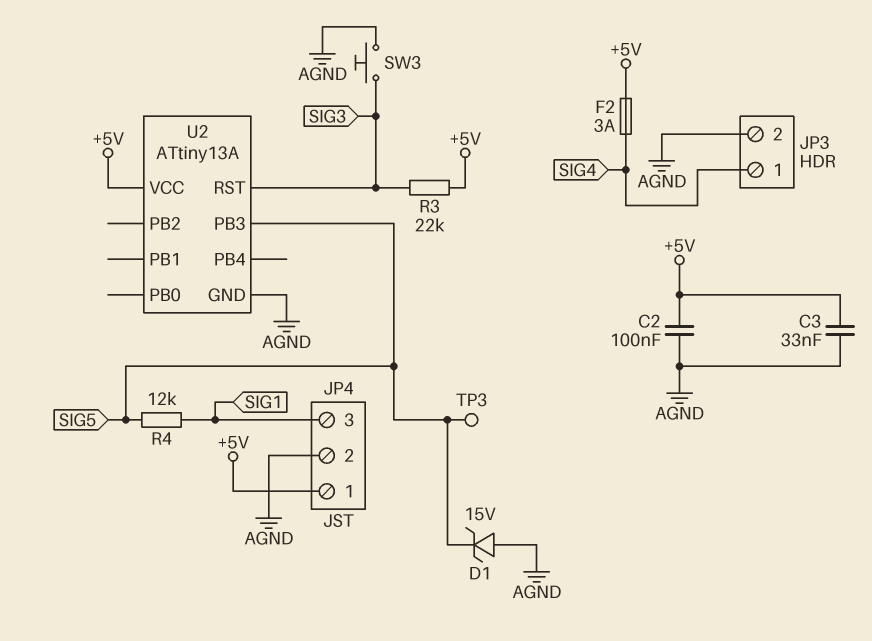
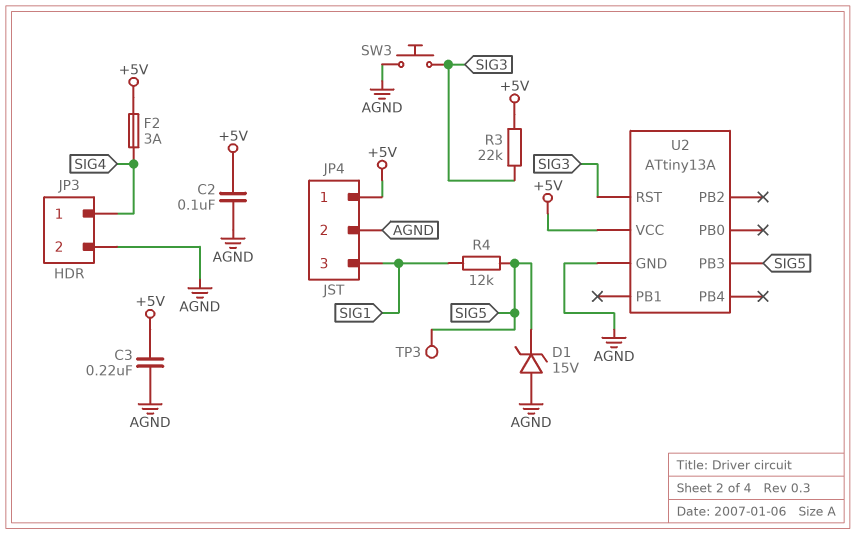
C3: 33nF (+5V, AGND) -> 220nF (+5V, AGND)

